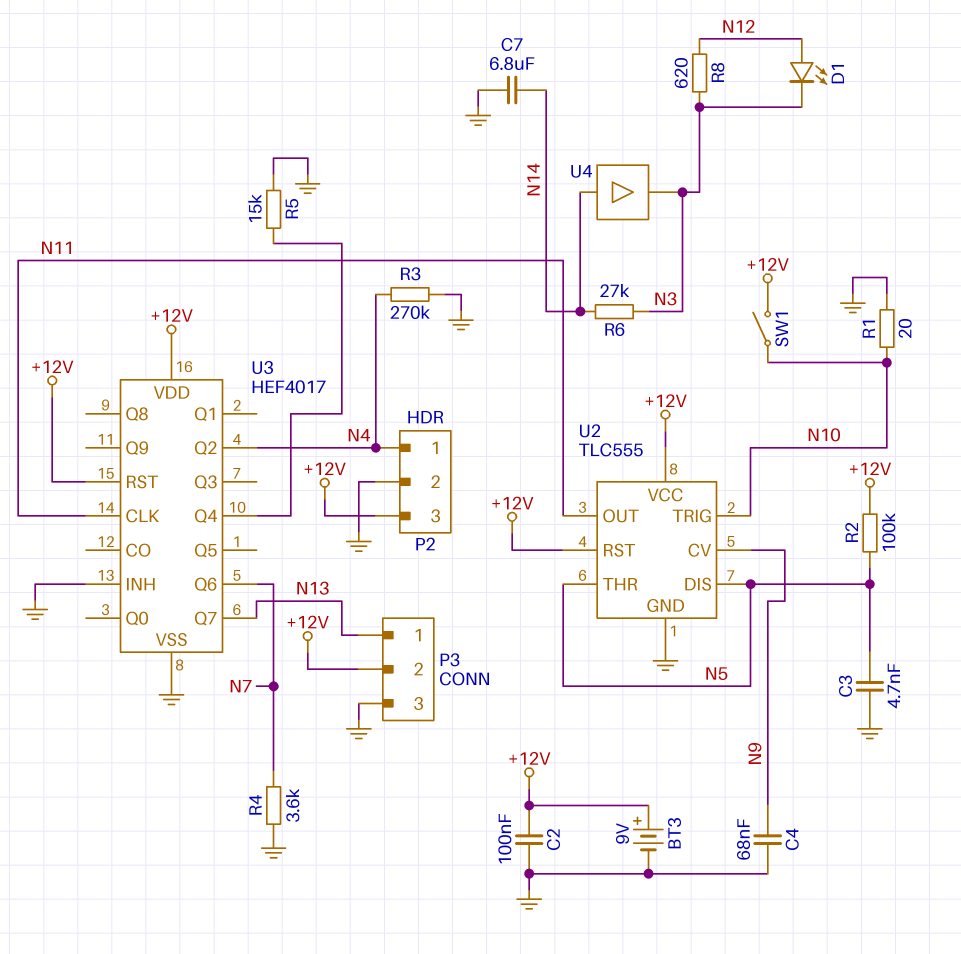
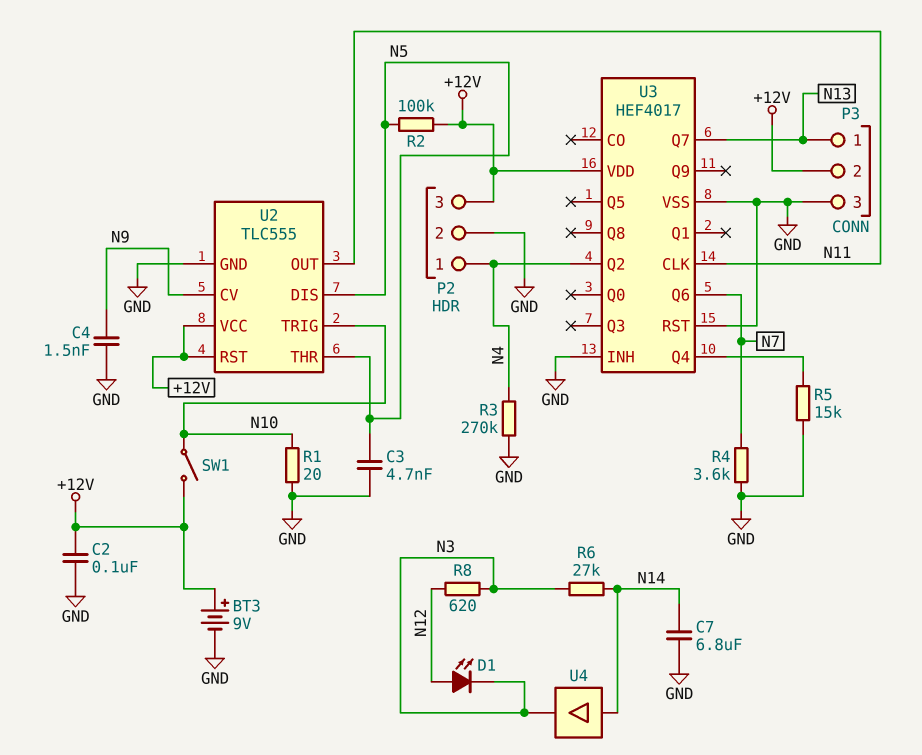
C4: 68nF (GND, N9) -> 1.5nF (GND, N9)
U3 pin RST: +12V -> GND

